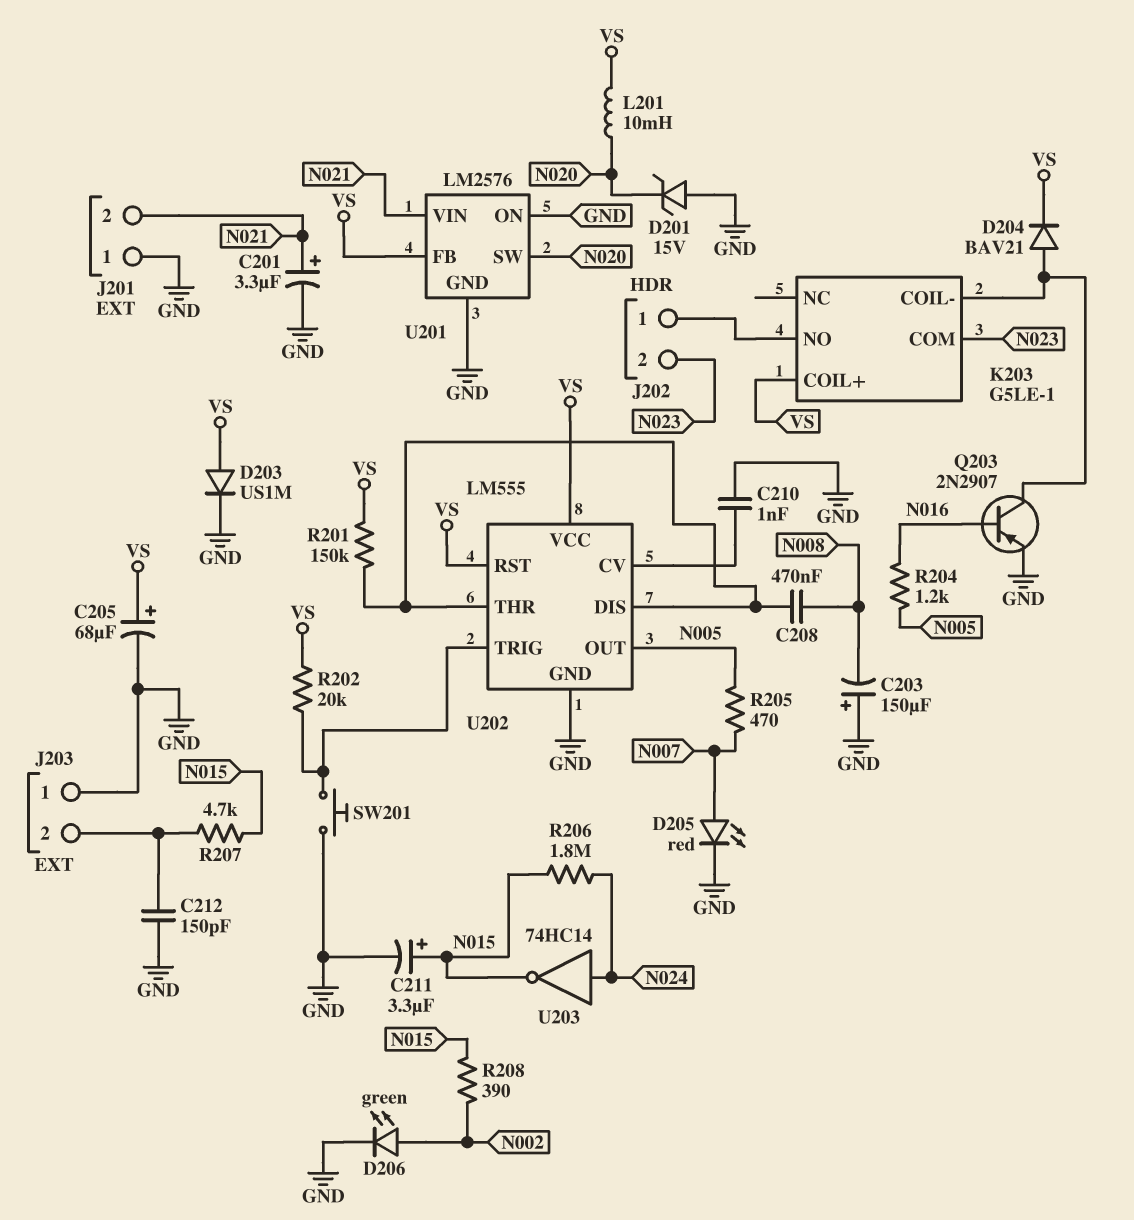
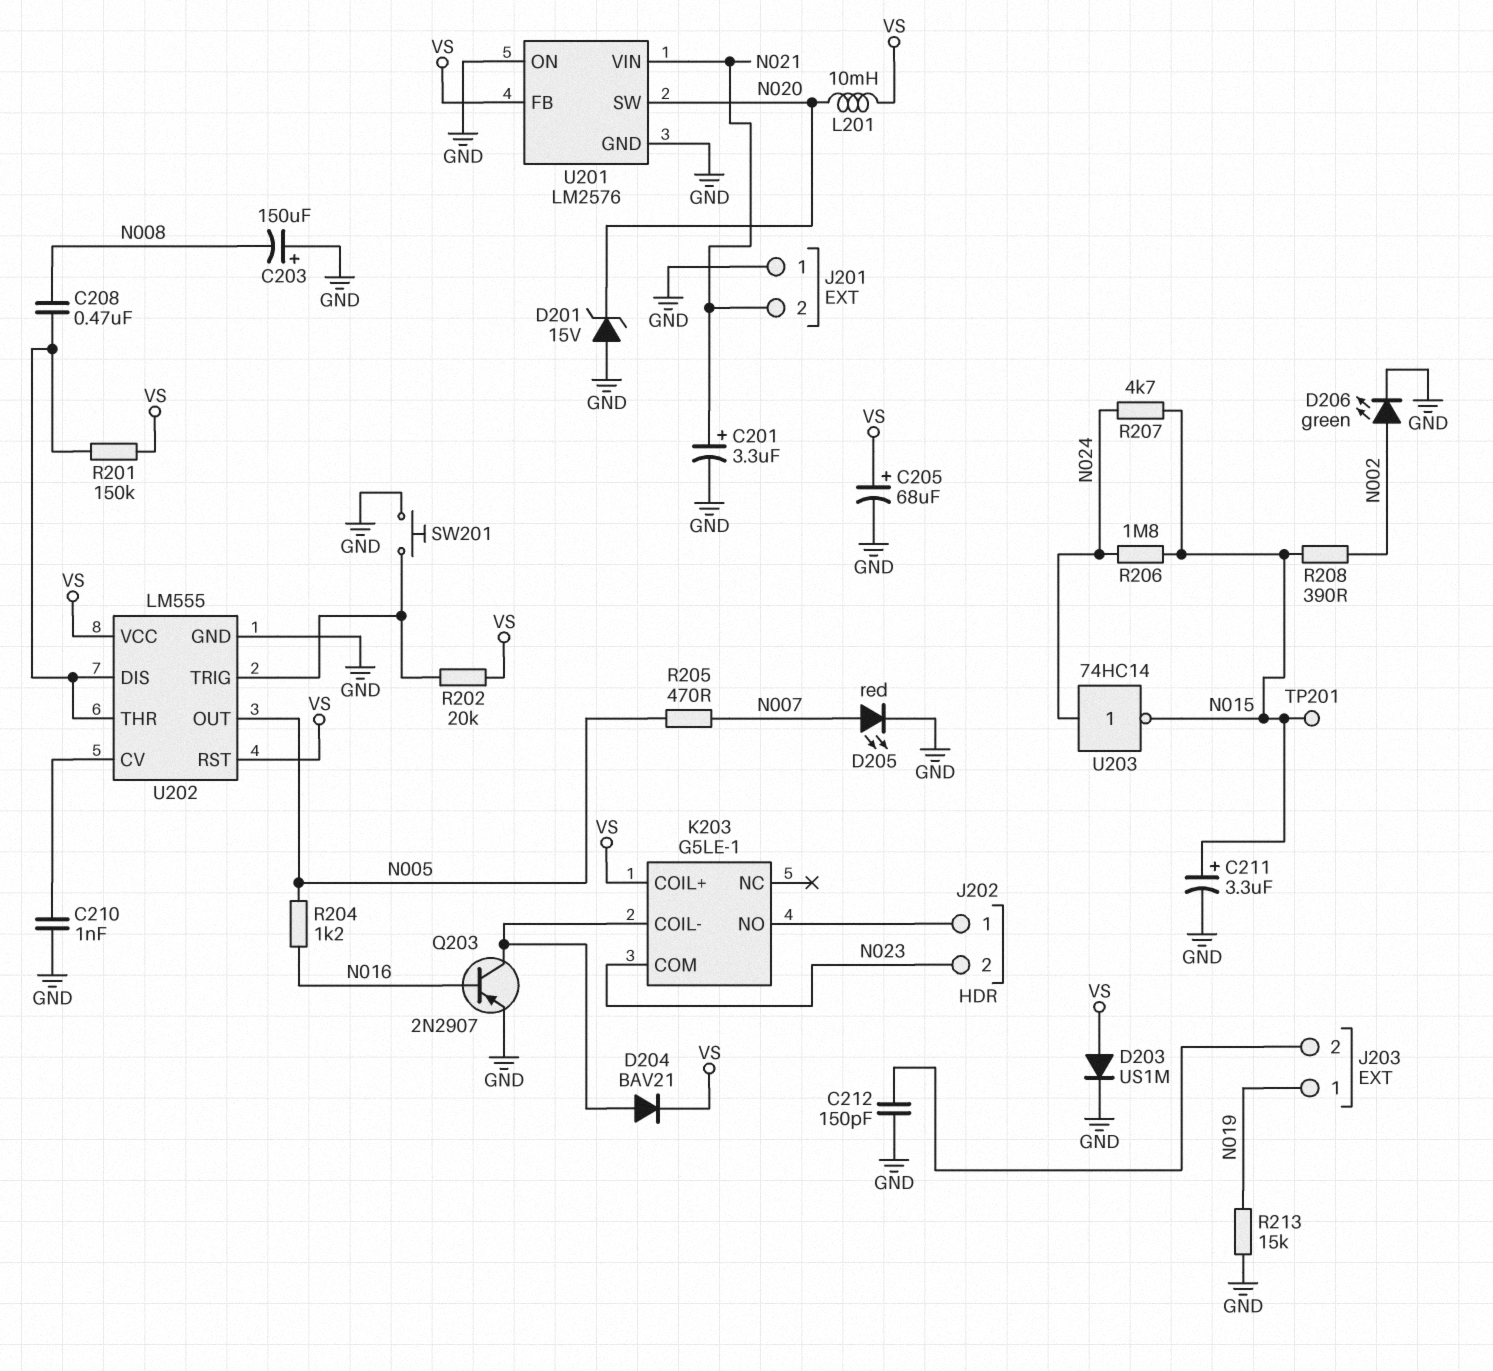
J203 pin 1: GND -> N019
R207: 4.7k (J203/2, N015) -> 4.7k (N015, N024)
R213: none -> 15k (GND, N019)
TP201: none -> test point (N015)

